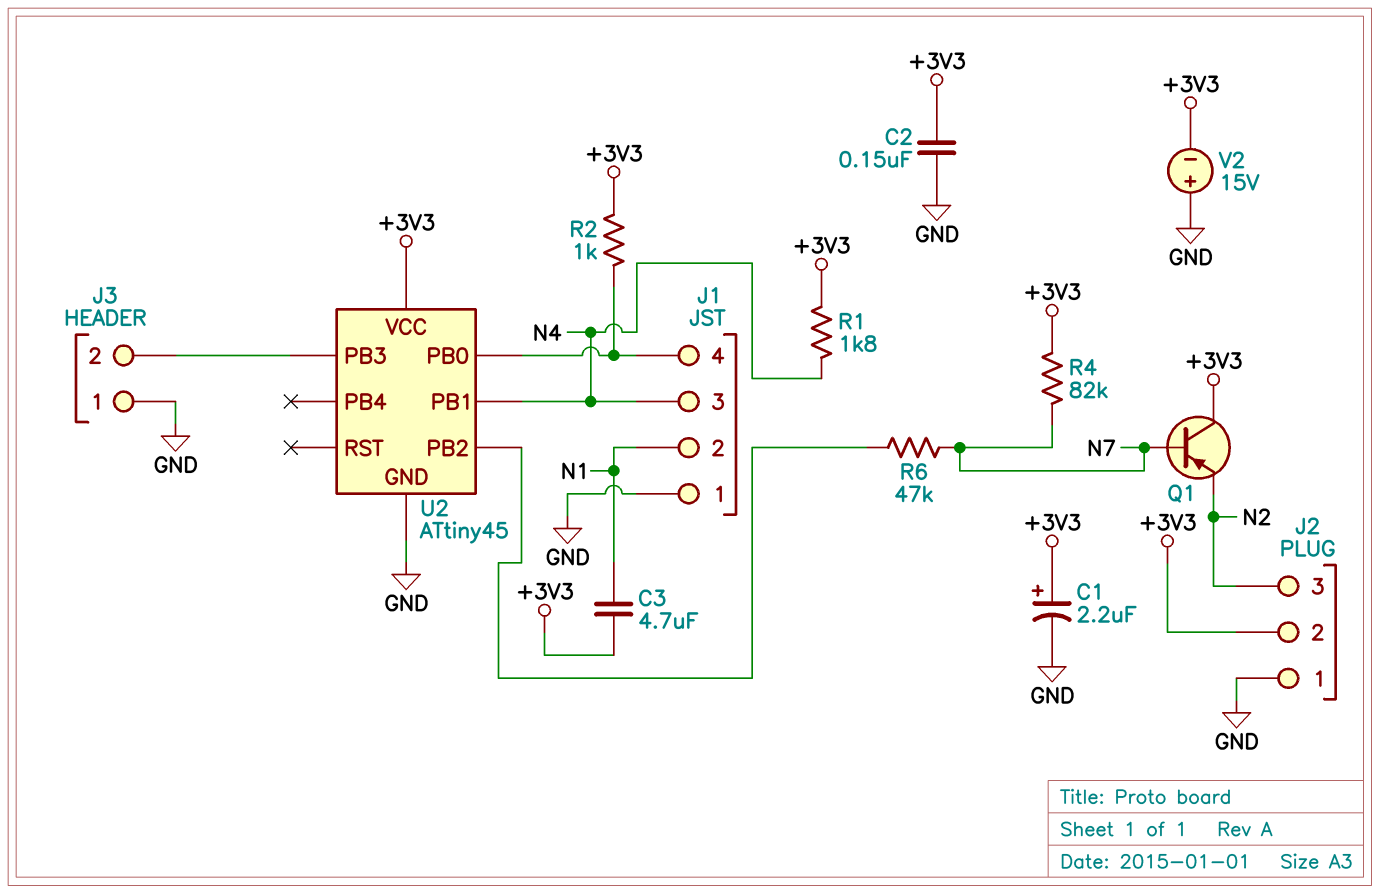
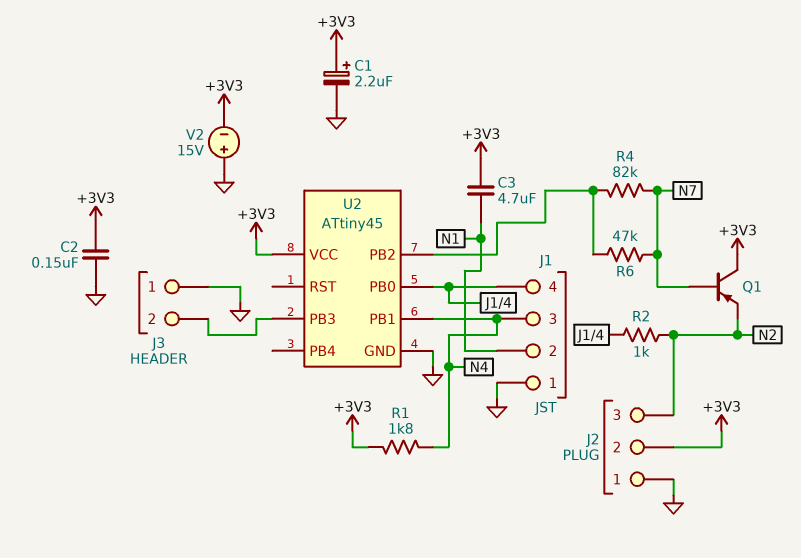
R2: 1k (+3V3, J1/4) -> 1k (J1/4, N2)
R4: 82k (+3V3, N7) -> 82k (N7, U2/PB2)

